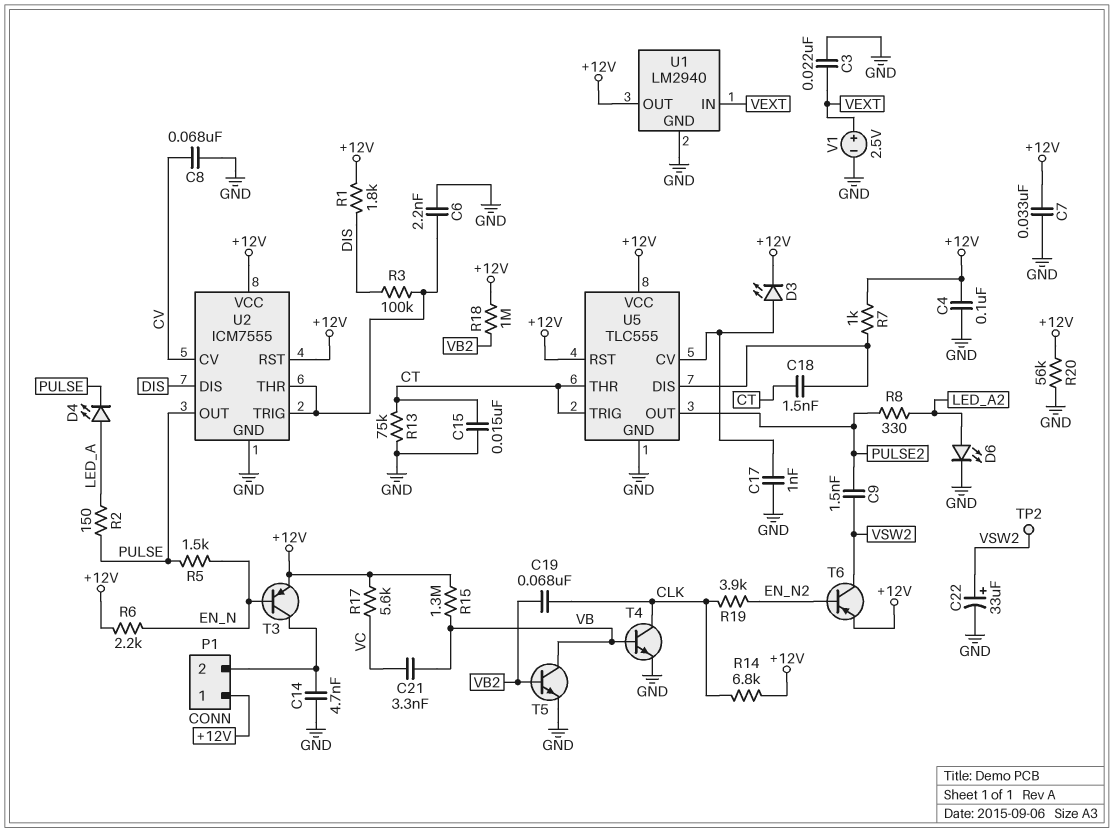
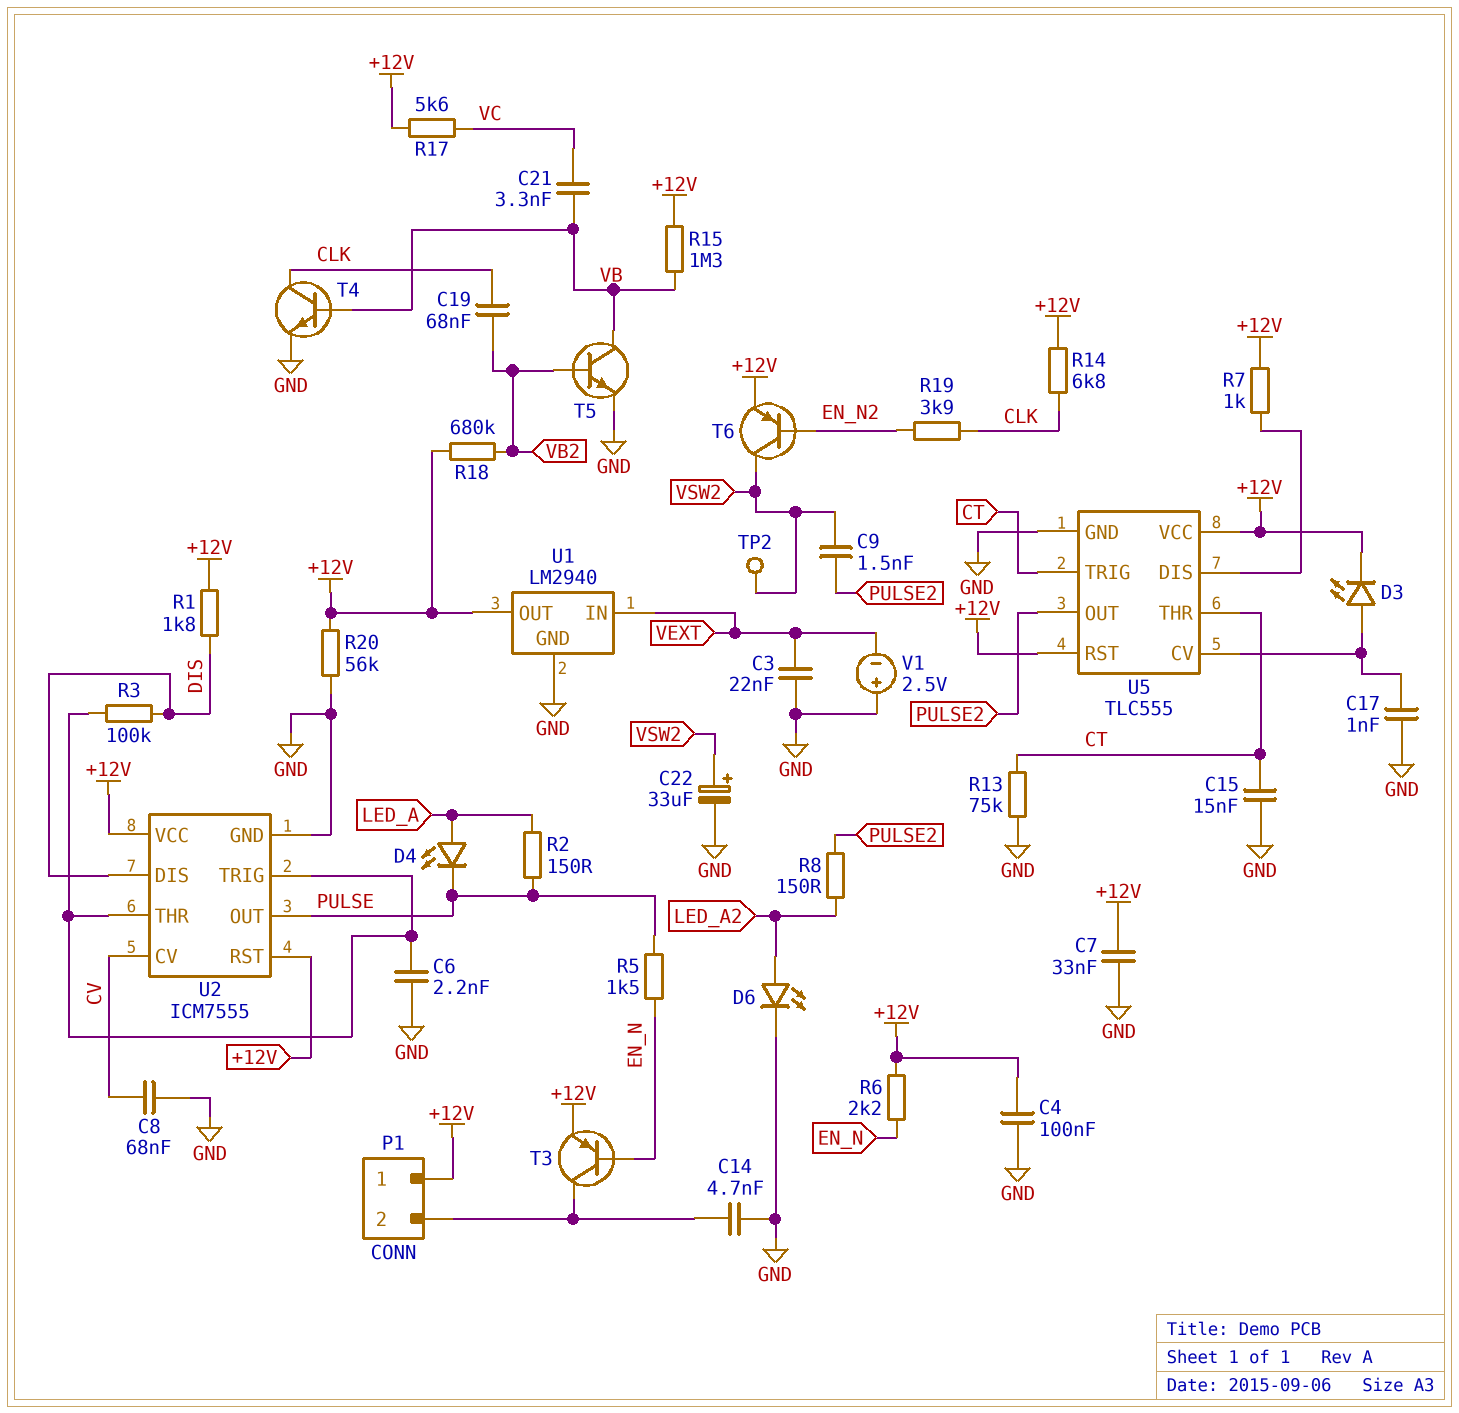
C18: 1.5nF (CT, U5/DIS) -> none
R8: 330 (LED_A2, PULSE2) -> 150 (LED_A2, PULSE2)
R18: 1M (+12V, VB2) -> 680k (+12V, VB2)
V1: 2.5V (plus VEXT, minus GND) -> 2.5V (plus GND, minus VEXT)

